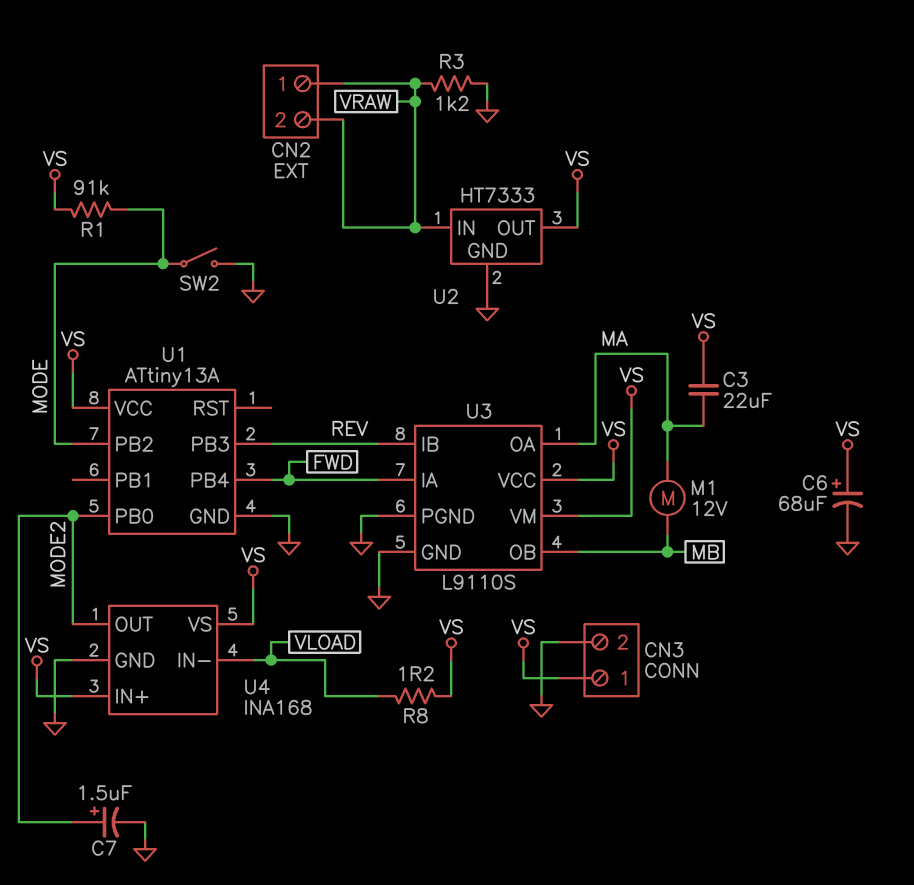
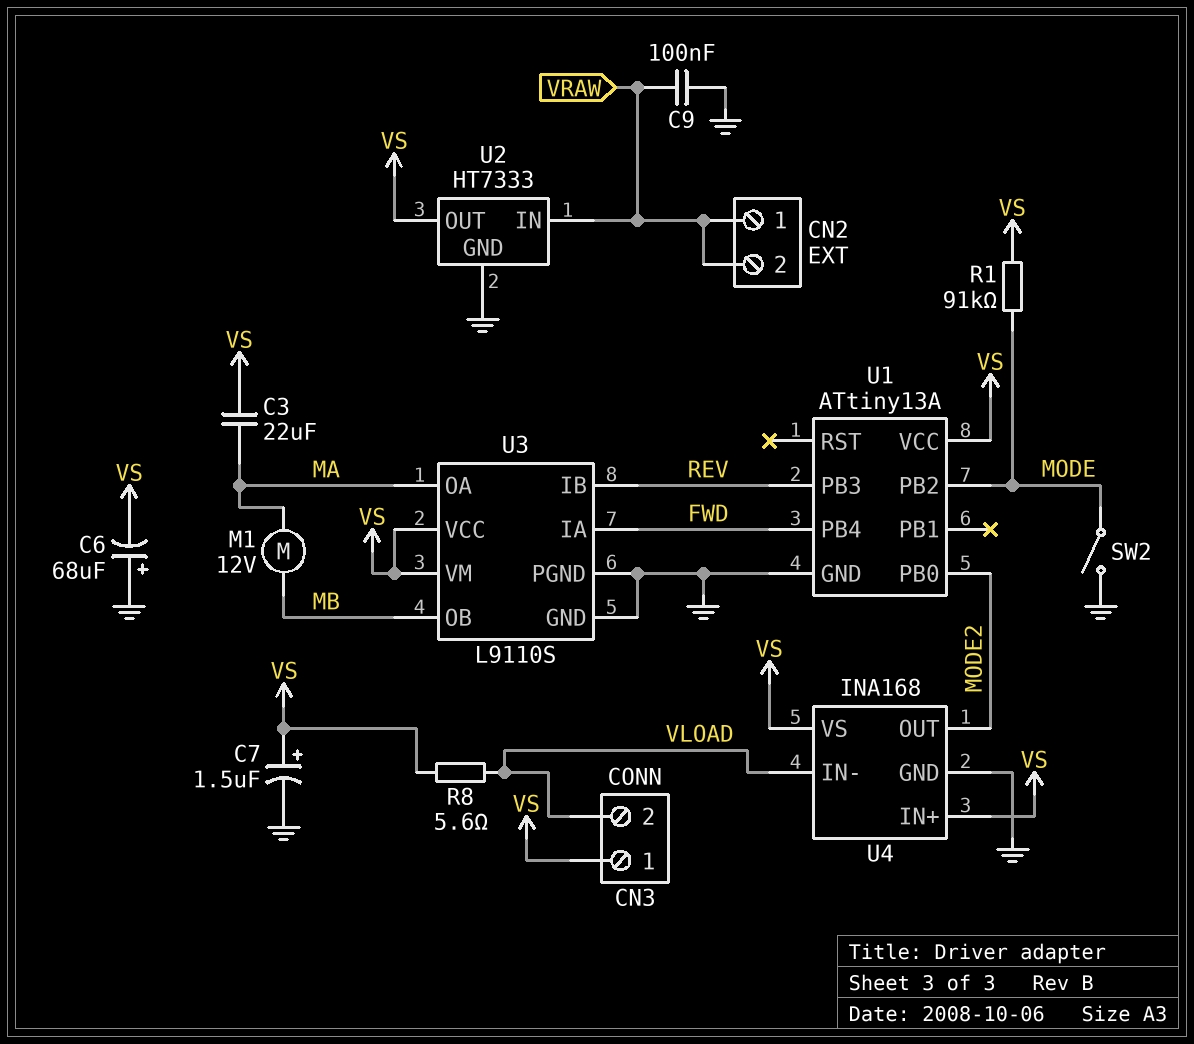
C6: 68uF (plus VS, minus GND) -> 68uF (plus GND, minus VS)
C7: 1.5uF (plus MODE2, minus GND) -> 1.5uF (plus VS, minus GND)
C9: none -> 100nF (GND, VRAW)
CN3 pin 2: GND -> VLOAD
R3: 1.2k (GND, VRAW) -> none
R8: 1.2 (VLOAD, VS) -> 5.6 (VLOAD, VS)

